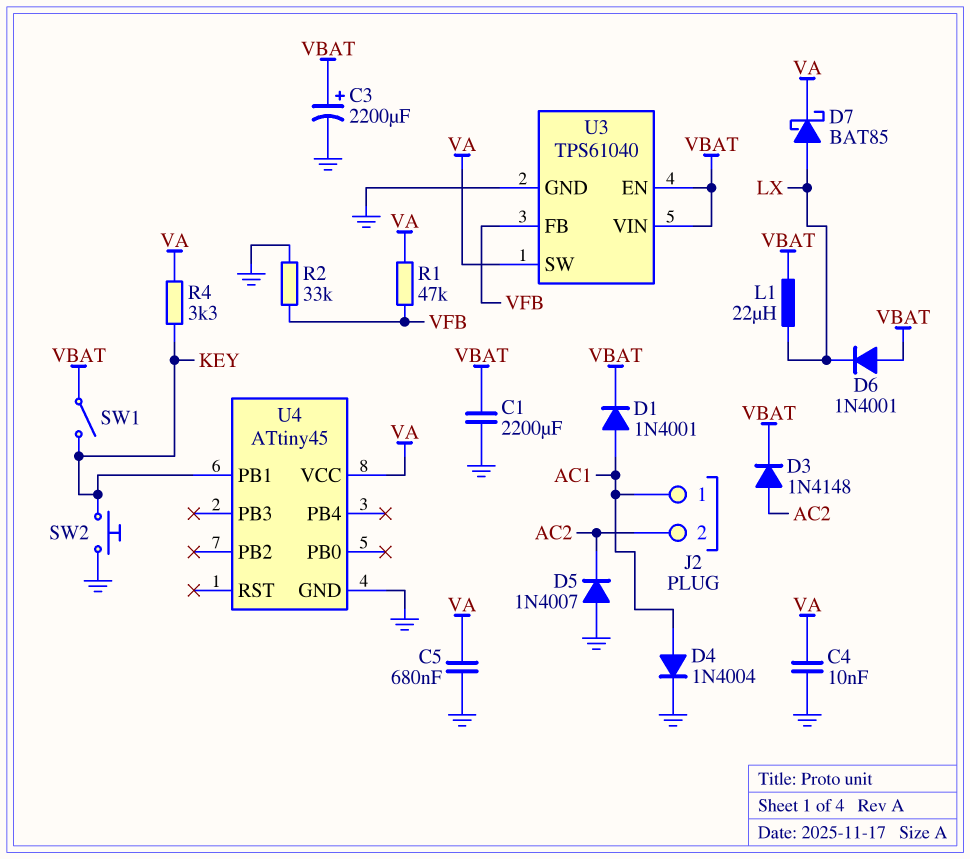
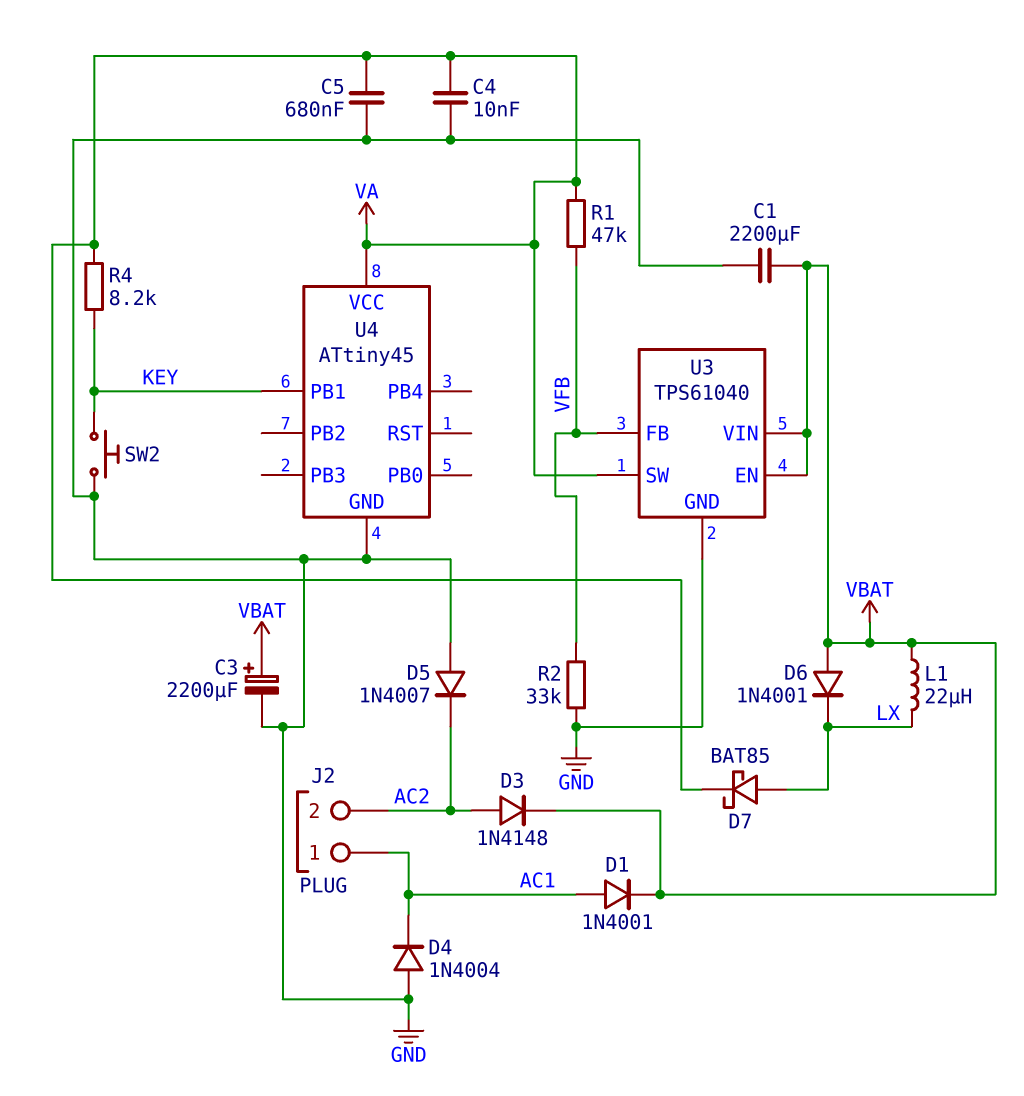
D4: diode 1N4004 (A AC1, K GND) -> diode 1N4004 (A GND, K AC1)
R4: 3.3k (KEY, VA) -> 8.2k (KEY, VA)
SW1: switch (KEY, VBAT) -> none

